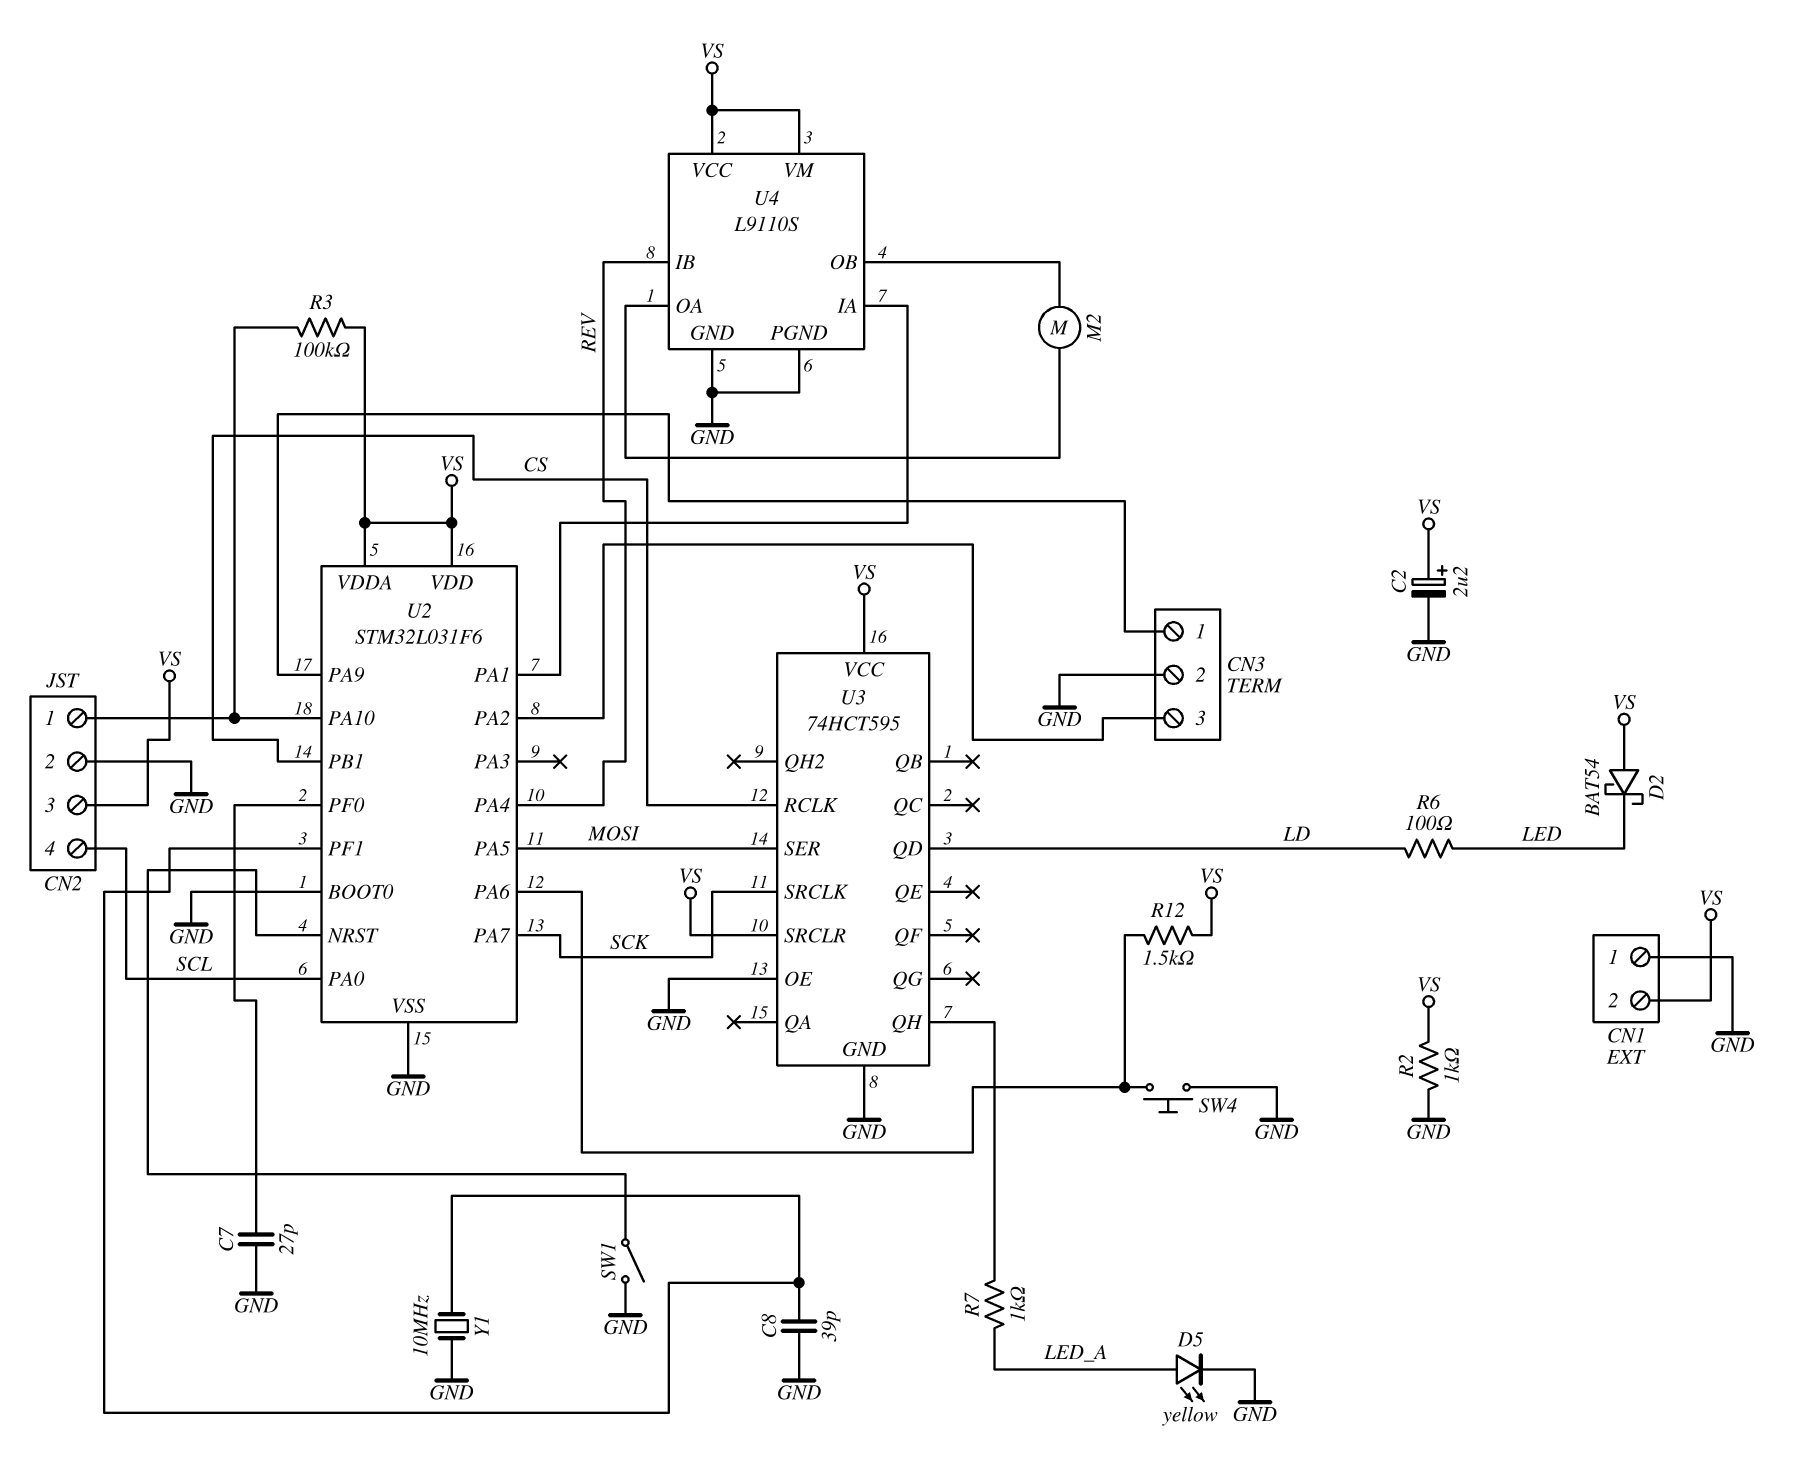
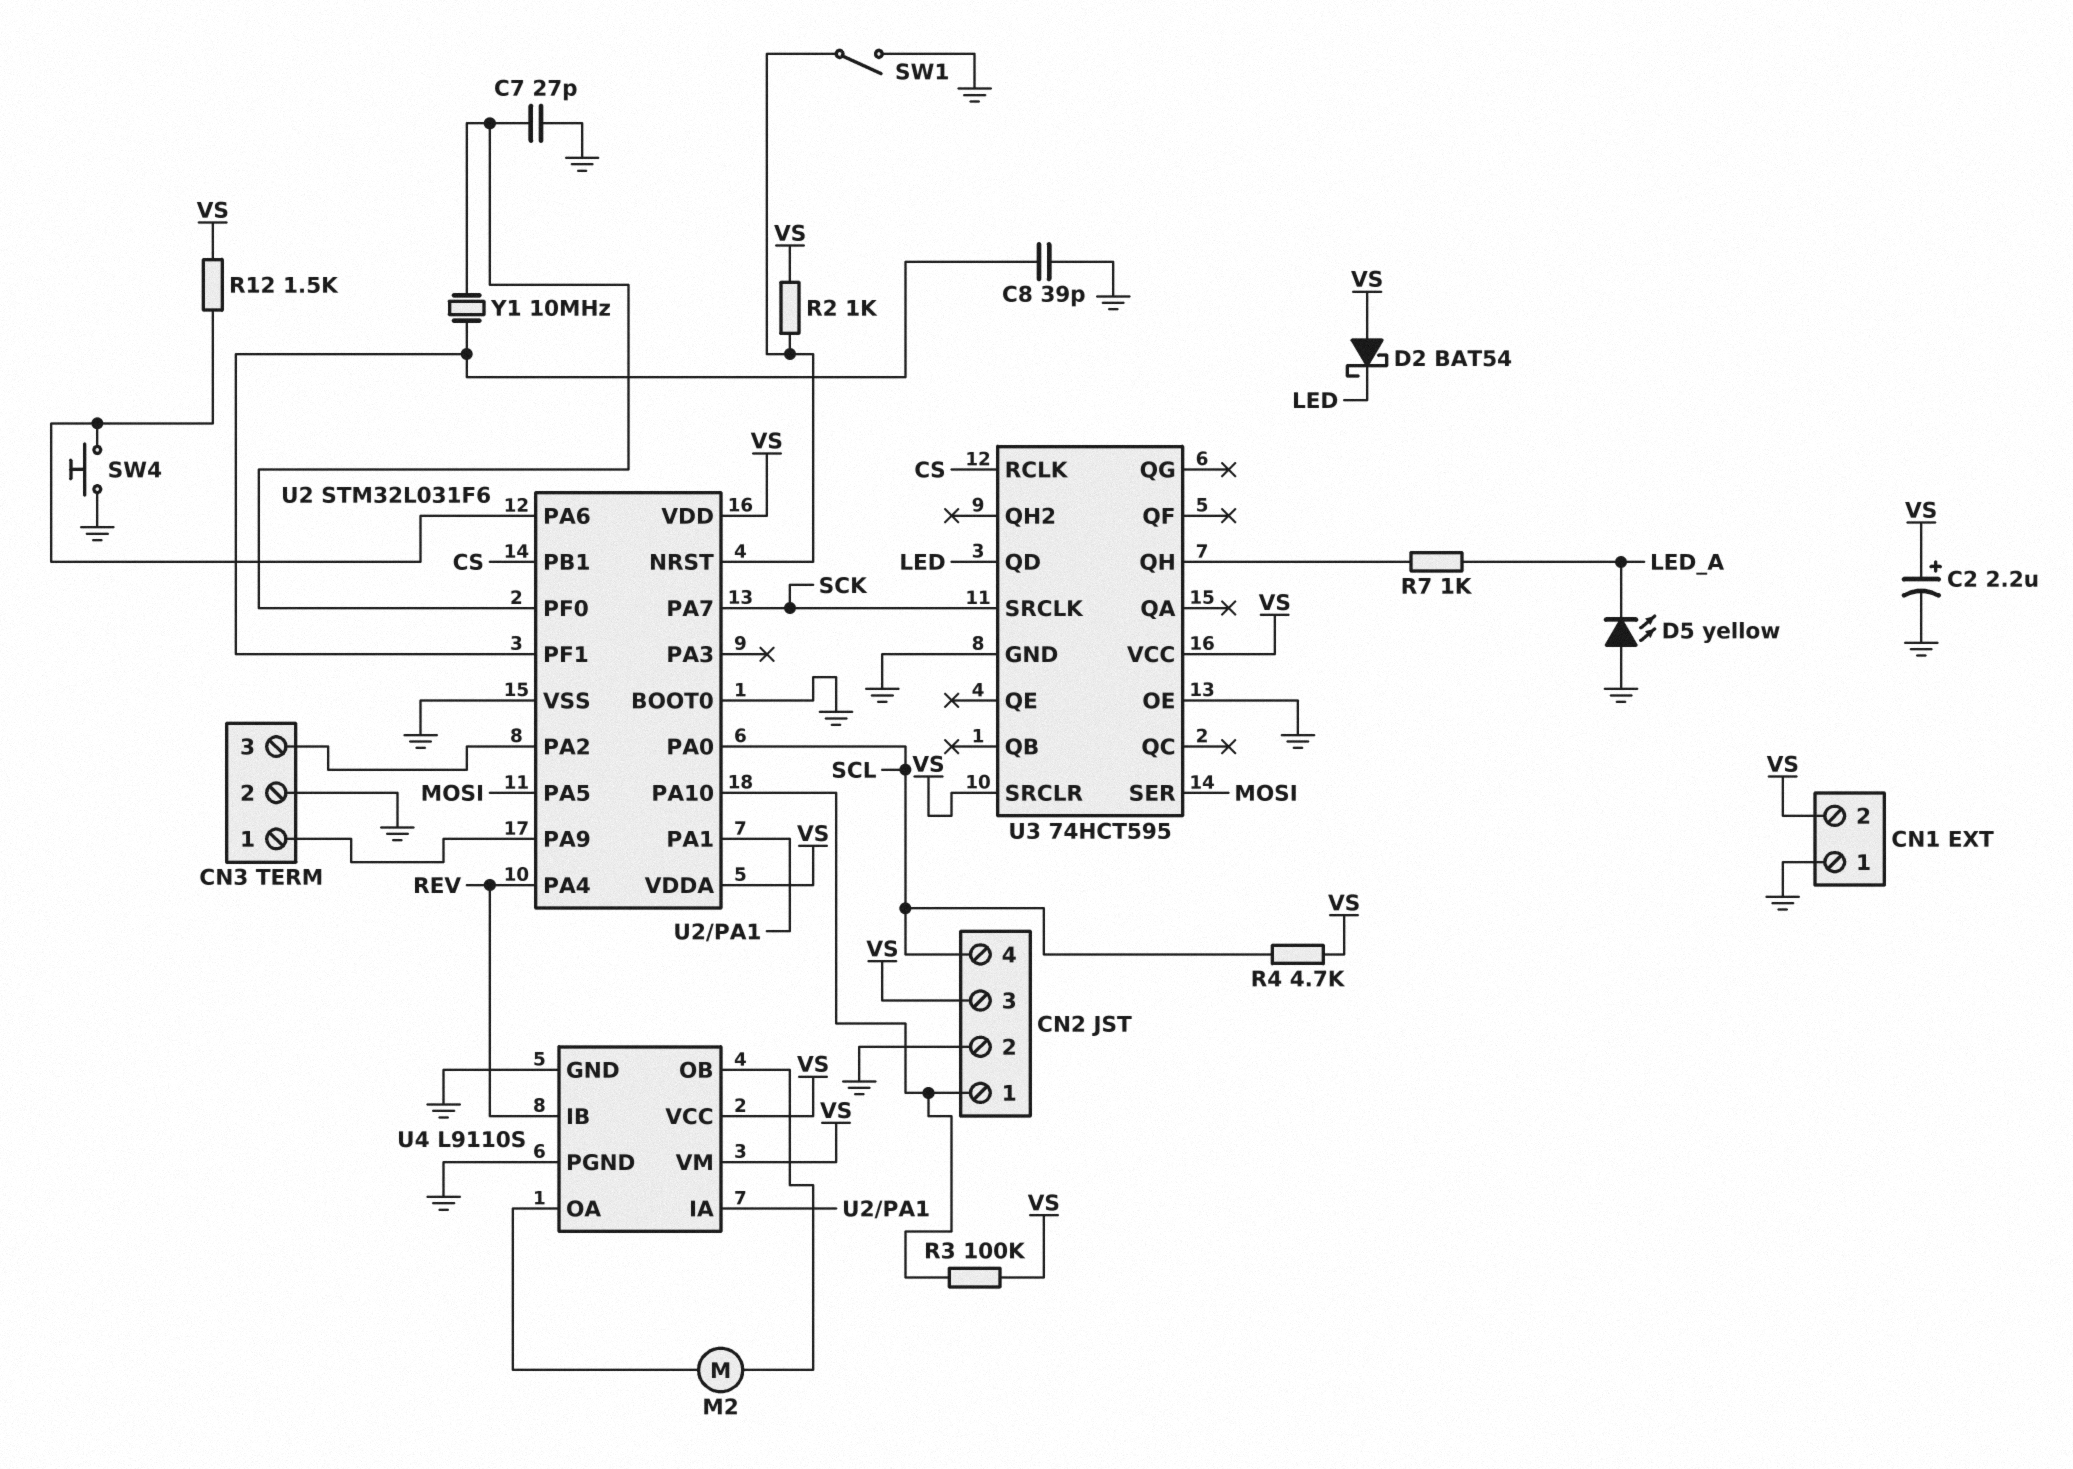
D5: LED yellow (A LED_A, K GND) -> LED yellow (A GND, K LED_A)
R2: 1k (GND, VS) -> 1k (U2/NRST, VS)
R4: none -> 4.7k (SCL, VS)
R6: 100 (LD, LED) -> none
U3 pin QD: LD -> LED
Y1: 10MHz (GND, U2/PF1) -> 10MHz (U2/PF0, U2/PF1)

